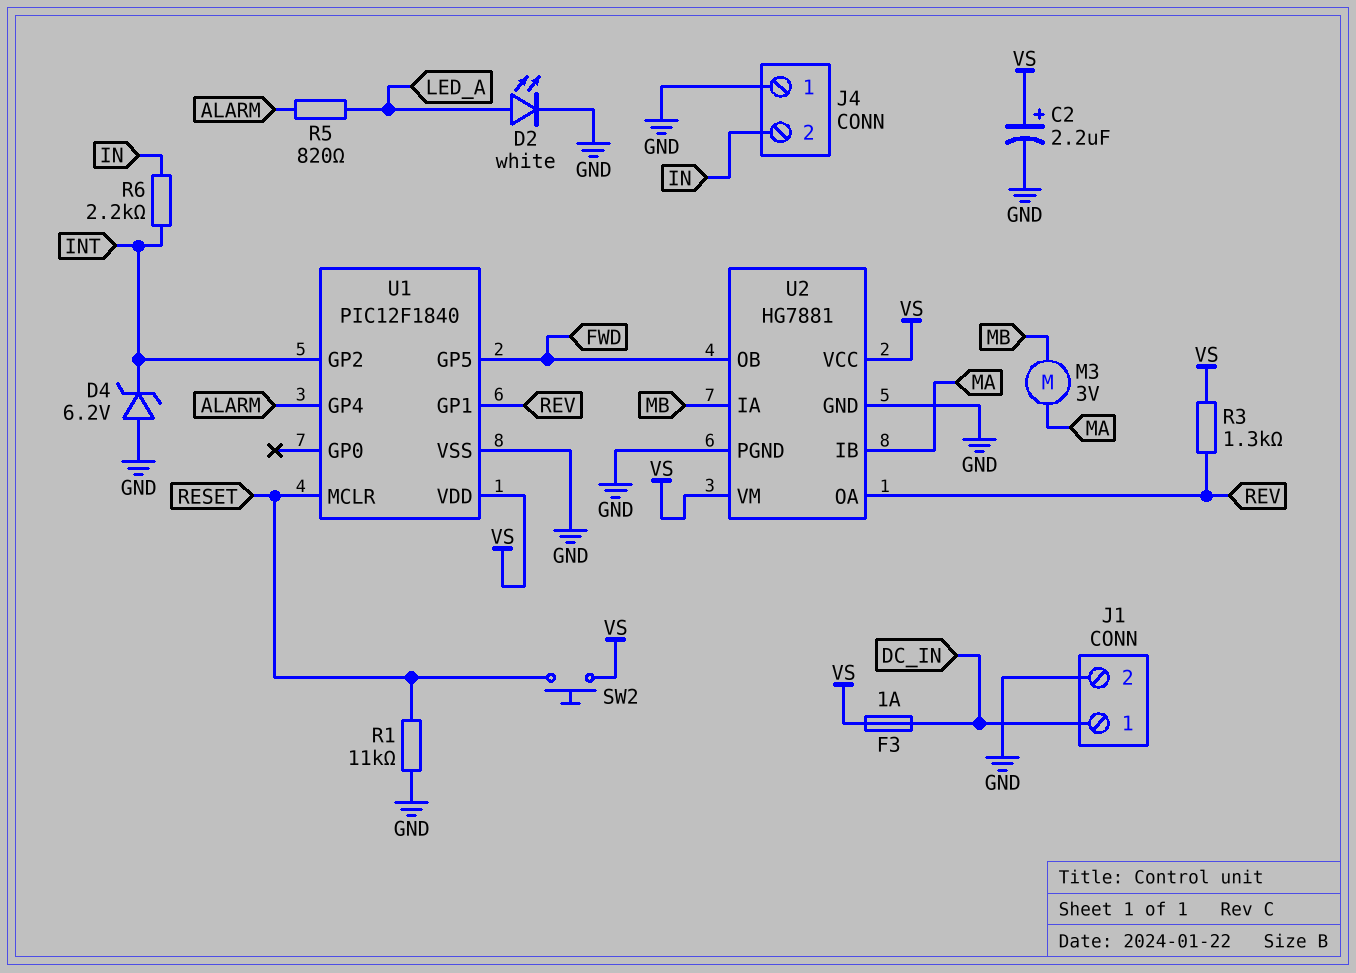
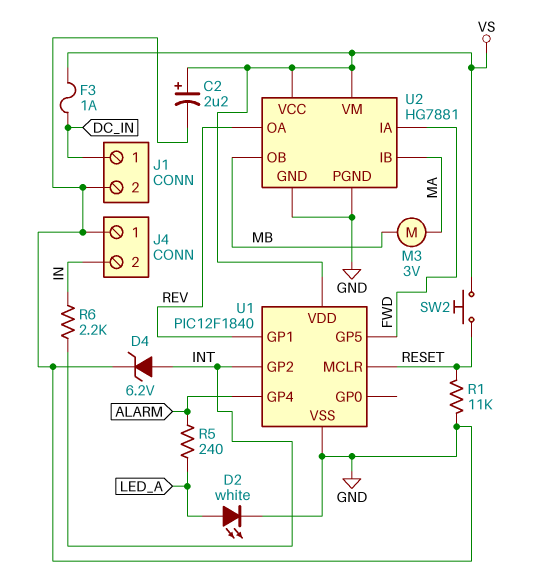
D4: zener 6.2V (A GND, K INT) -> zener 6.2V (A INT, K GND)
R3: 1.3k (REV, VS) -> none
R5: 820 (ALARM, LED_A) -> 240 (ALARM, LED_A)
U2 pin IA: MB -> FWD
U2 pin OB: FWD -> MB

